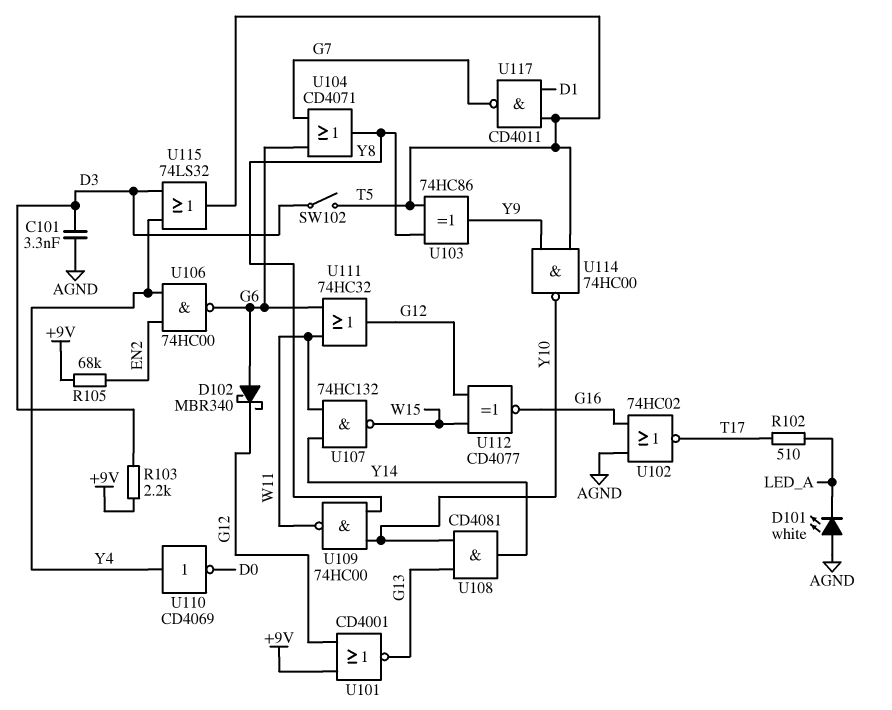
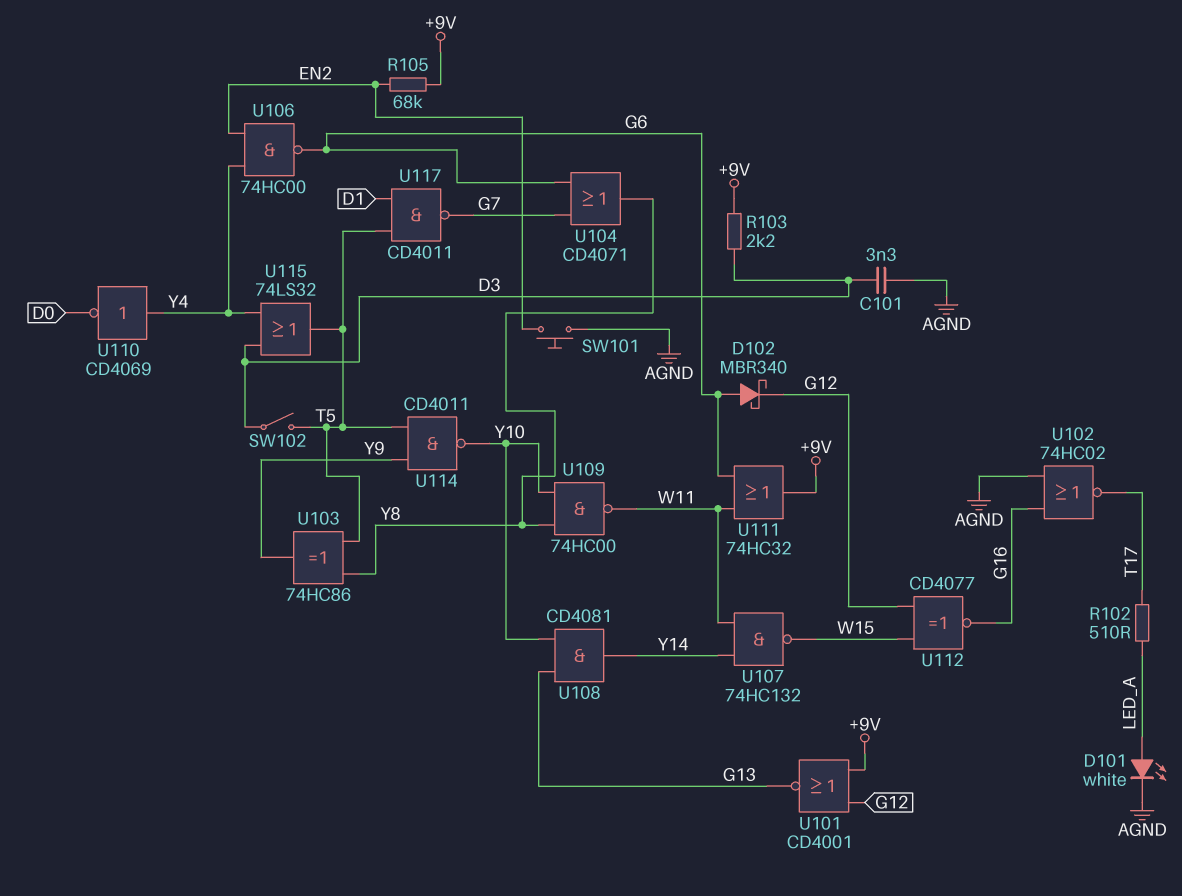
D101: LED white (A AGND, K LED_A) -> LED white (A LED_A, K AGND)
SW101: none -> button (AGND, EN2)
U111: OR 74HC32 (in G6, in W11, out G12) -> OR 74HC32 (in G6, in W11, out +9V)
U114: NAND 74HC00 (in T5, in Y9, out Y10) -> NAND CD4011 (in T5, in Y9, out Y10)

